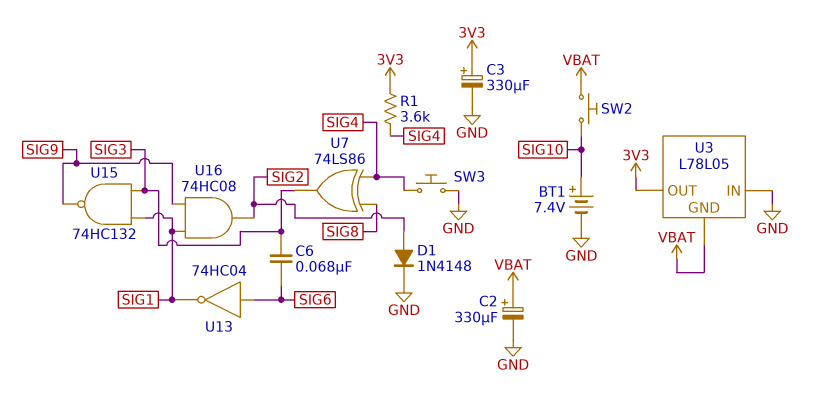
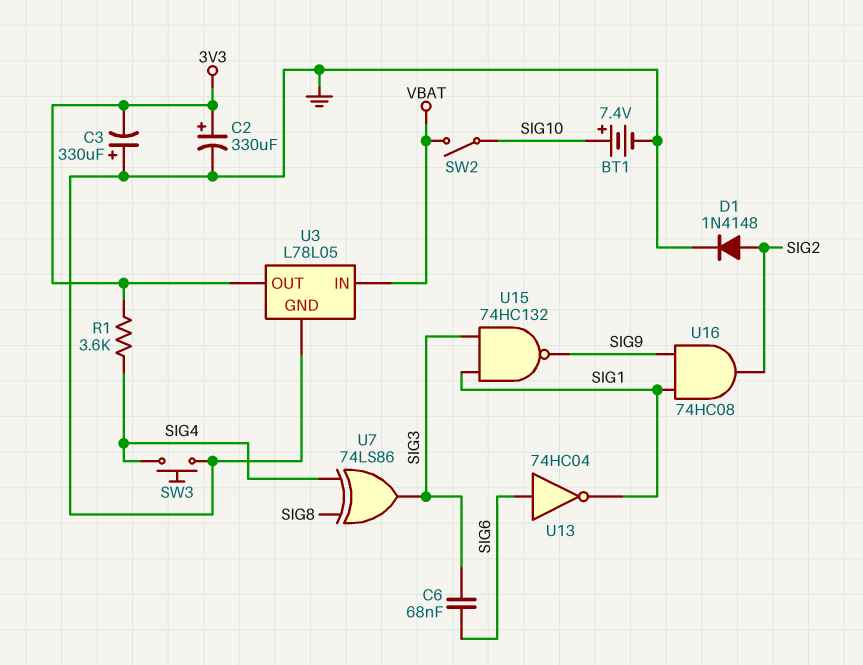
C2: 330uF (plus VBAT, minus GND) -> 330uF (plus 3V3, minus GND)
C3: 330uF (plus 3V3, minus GND) -> 330uF (plus GND, minus 3V3)
SW2: button (SIG10, VBAT) -> switch (SIG10, VBAT)
U3 pin GND: VBAT -> GND
U3 pin IN: GND -> VBAT

